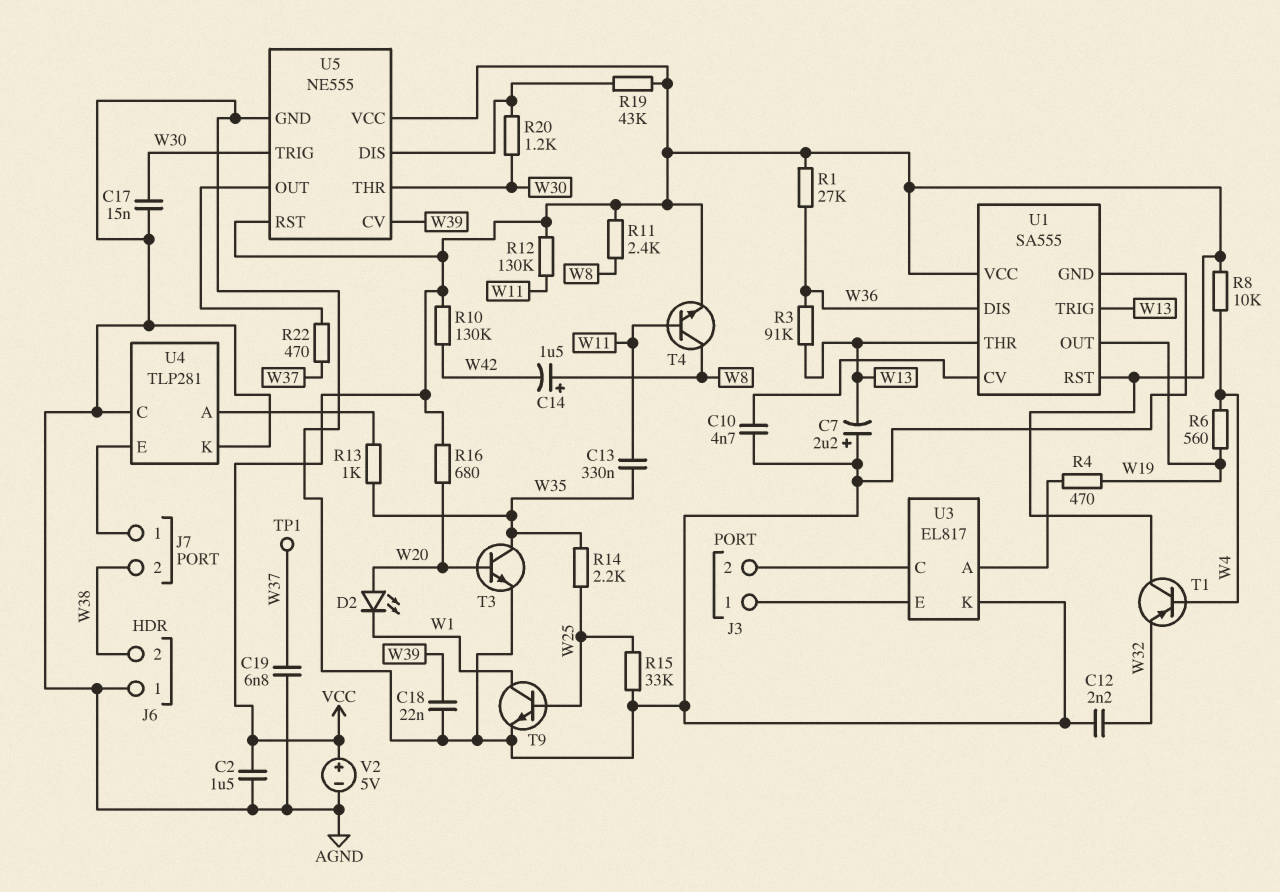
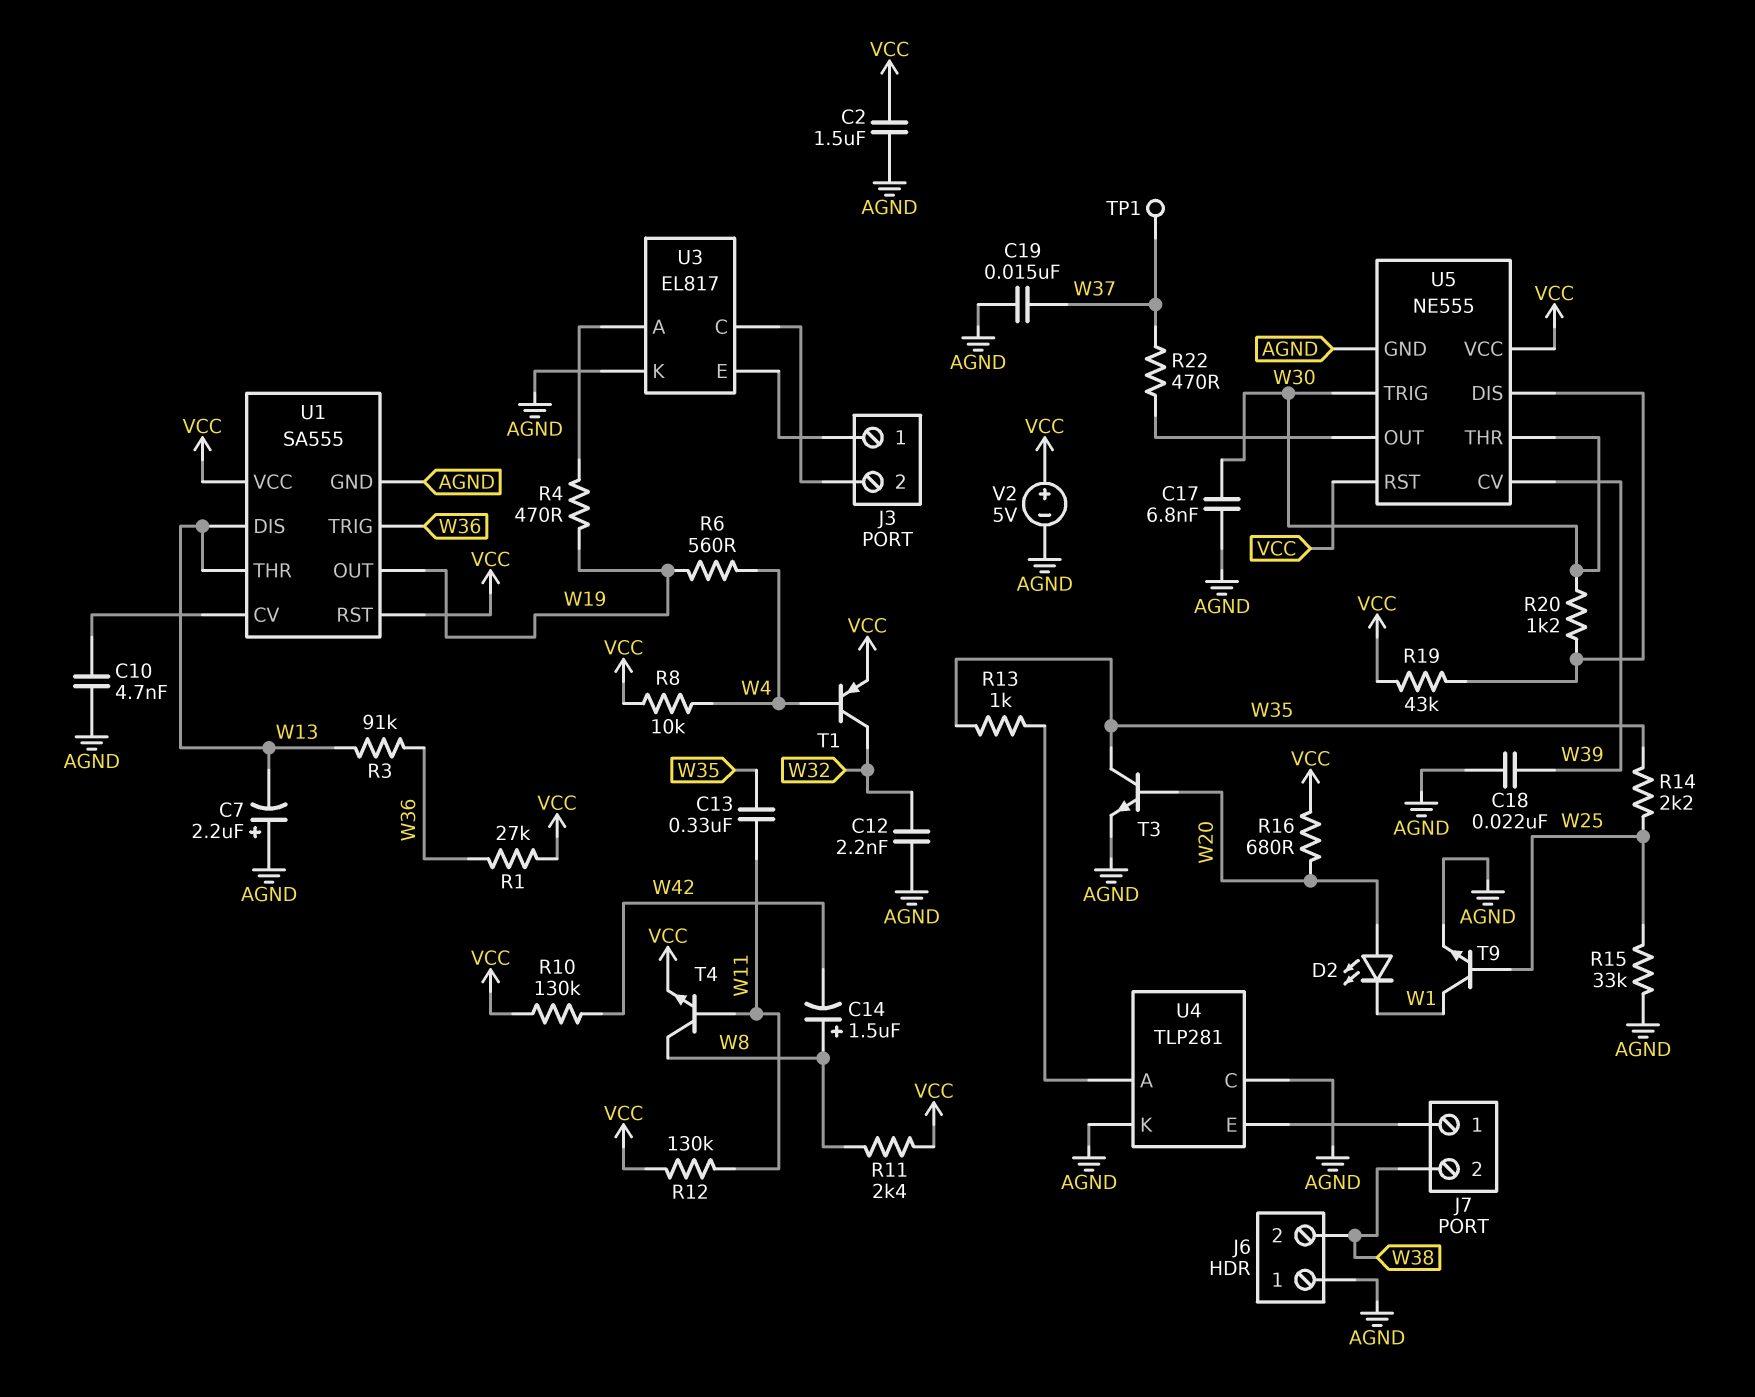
C17: 15nF (AGND, W30) -> 6.8nF (AGND, W30)
C19: 6.8nF (AGND, W37) -> 15nF (AGND, W37)
T1: PNP (B W4, C VCC, E W32) -> PNP (B W4, C W32, E VCC)
U1 pin DIS: W36 -> W13
U1 pin TRIG: W13 -> W36

